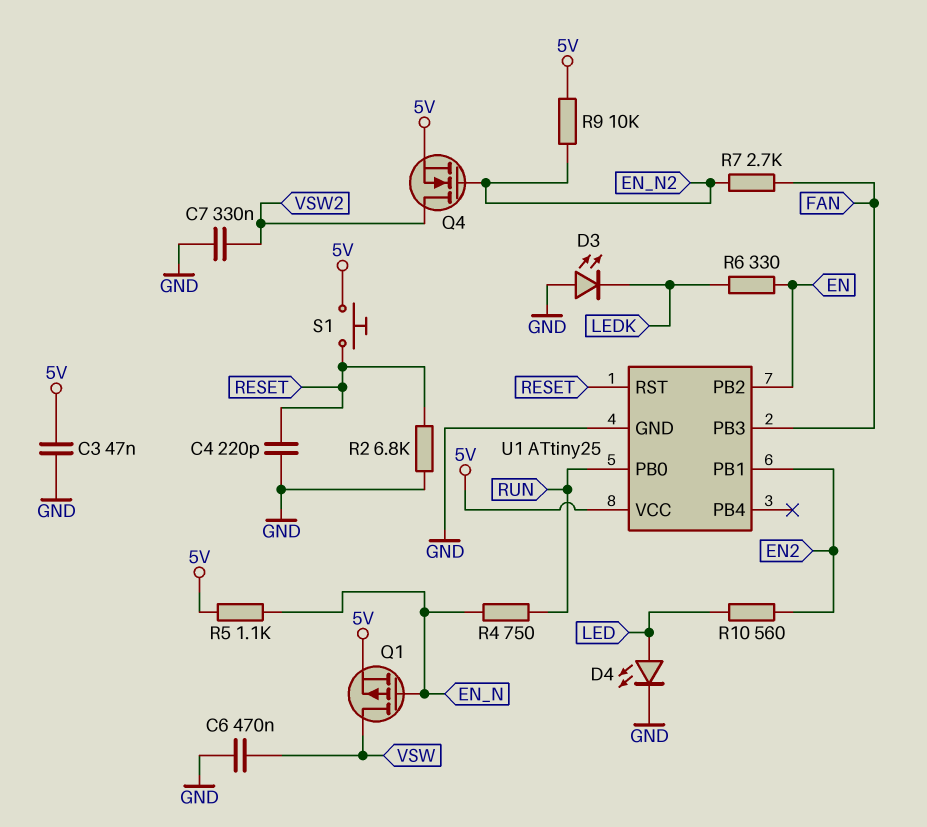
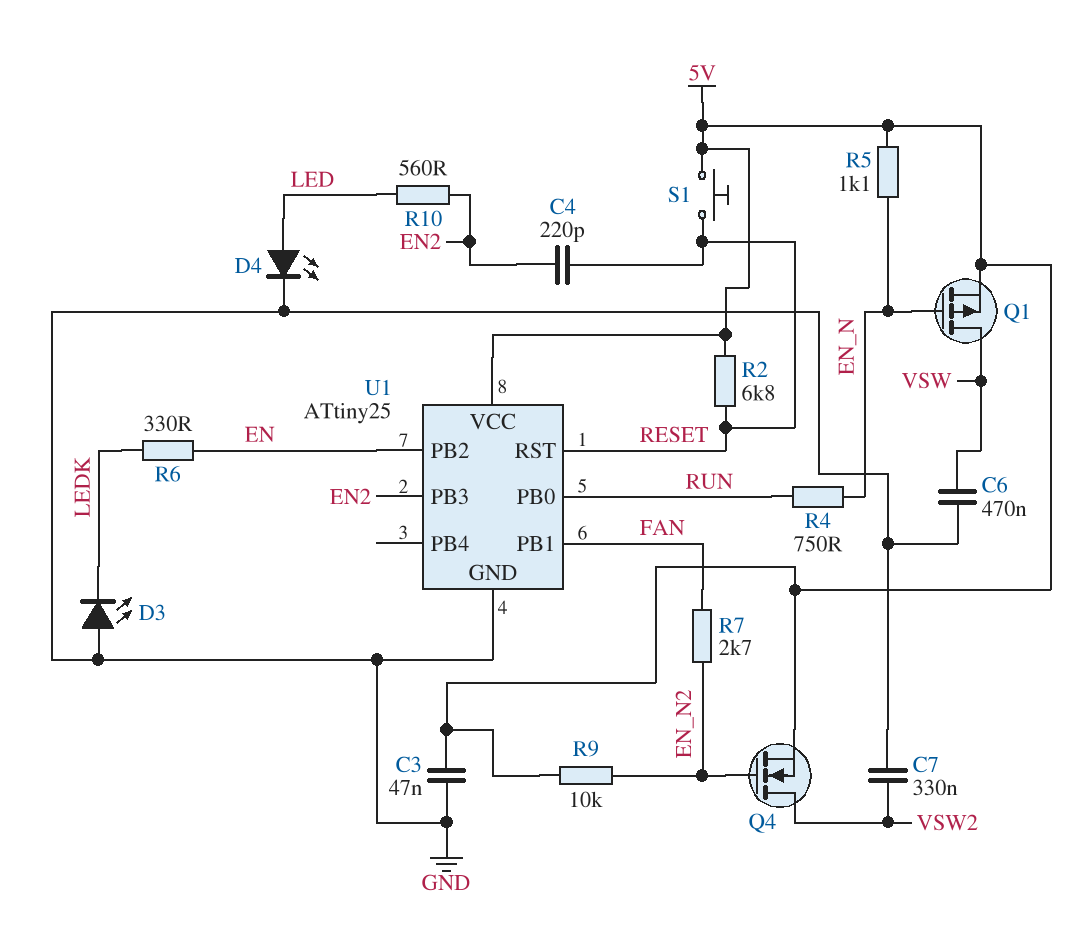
C4: 220pF (GND, RESET) -> 220pF (EN2, RESET)
R2: 6.8k (GND, RESET) -> 6.8k (5V, RESET)
U1 pin PB1: EN2 -> FAN
U1 pin PB3: FAN -> EN2

